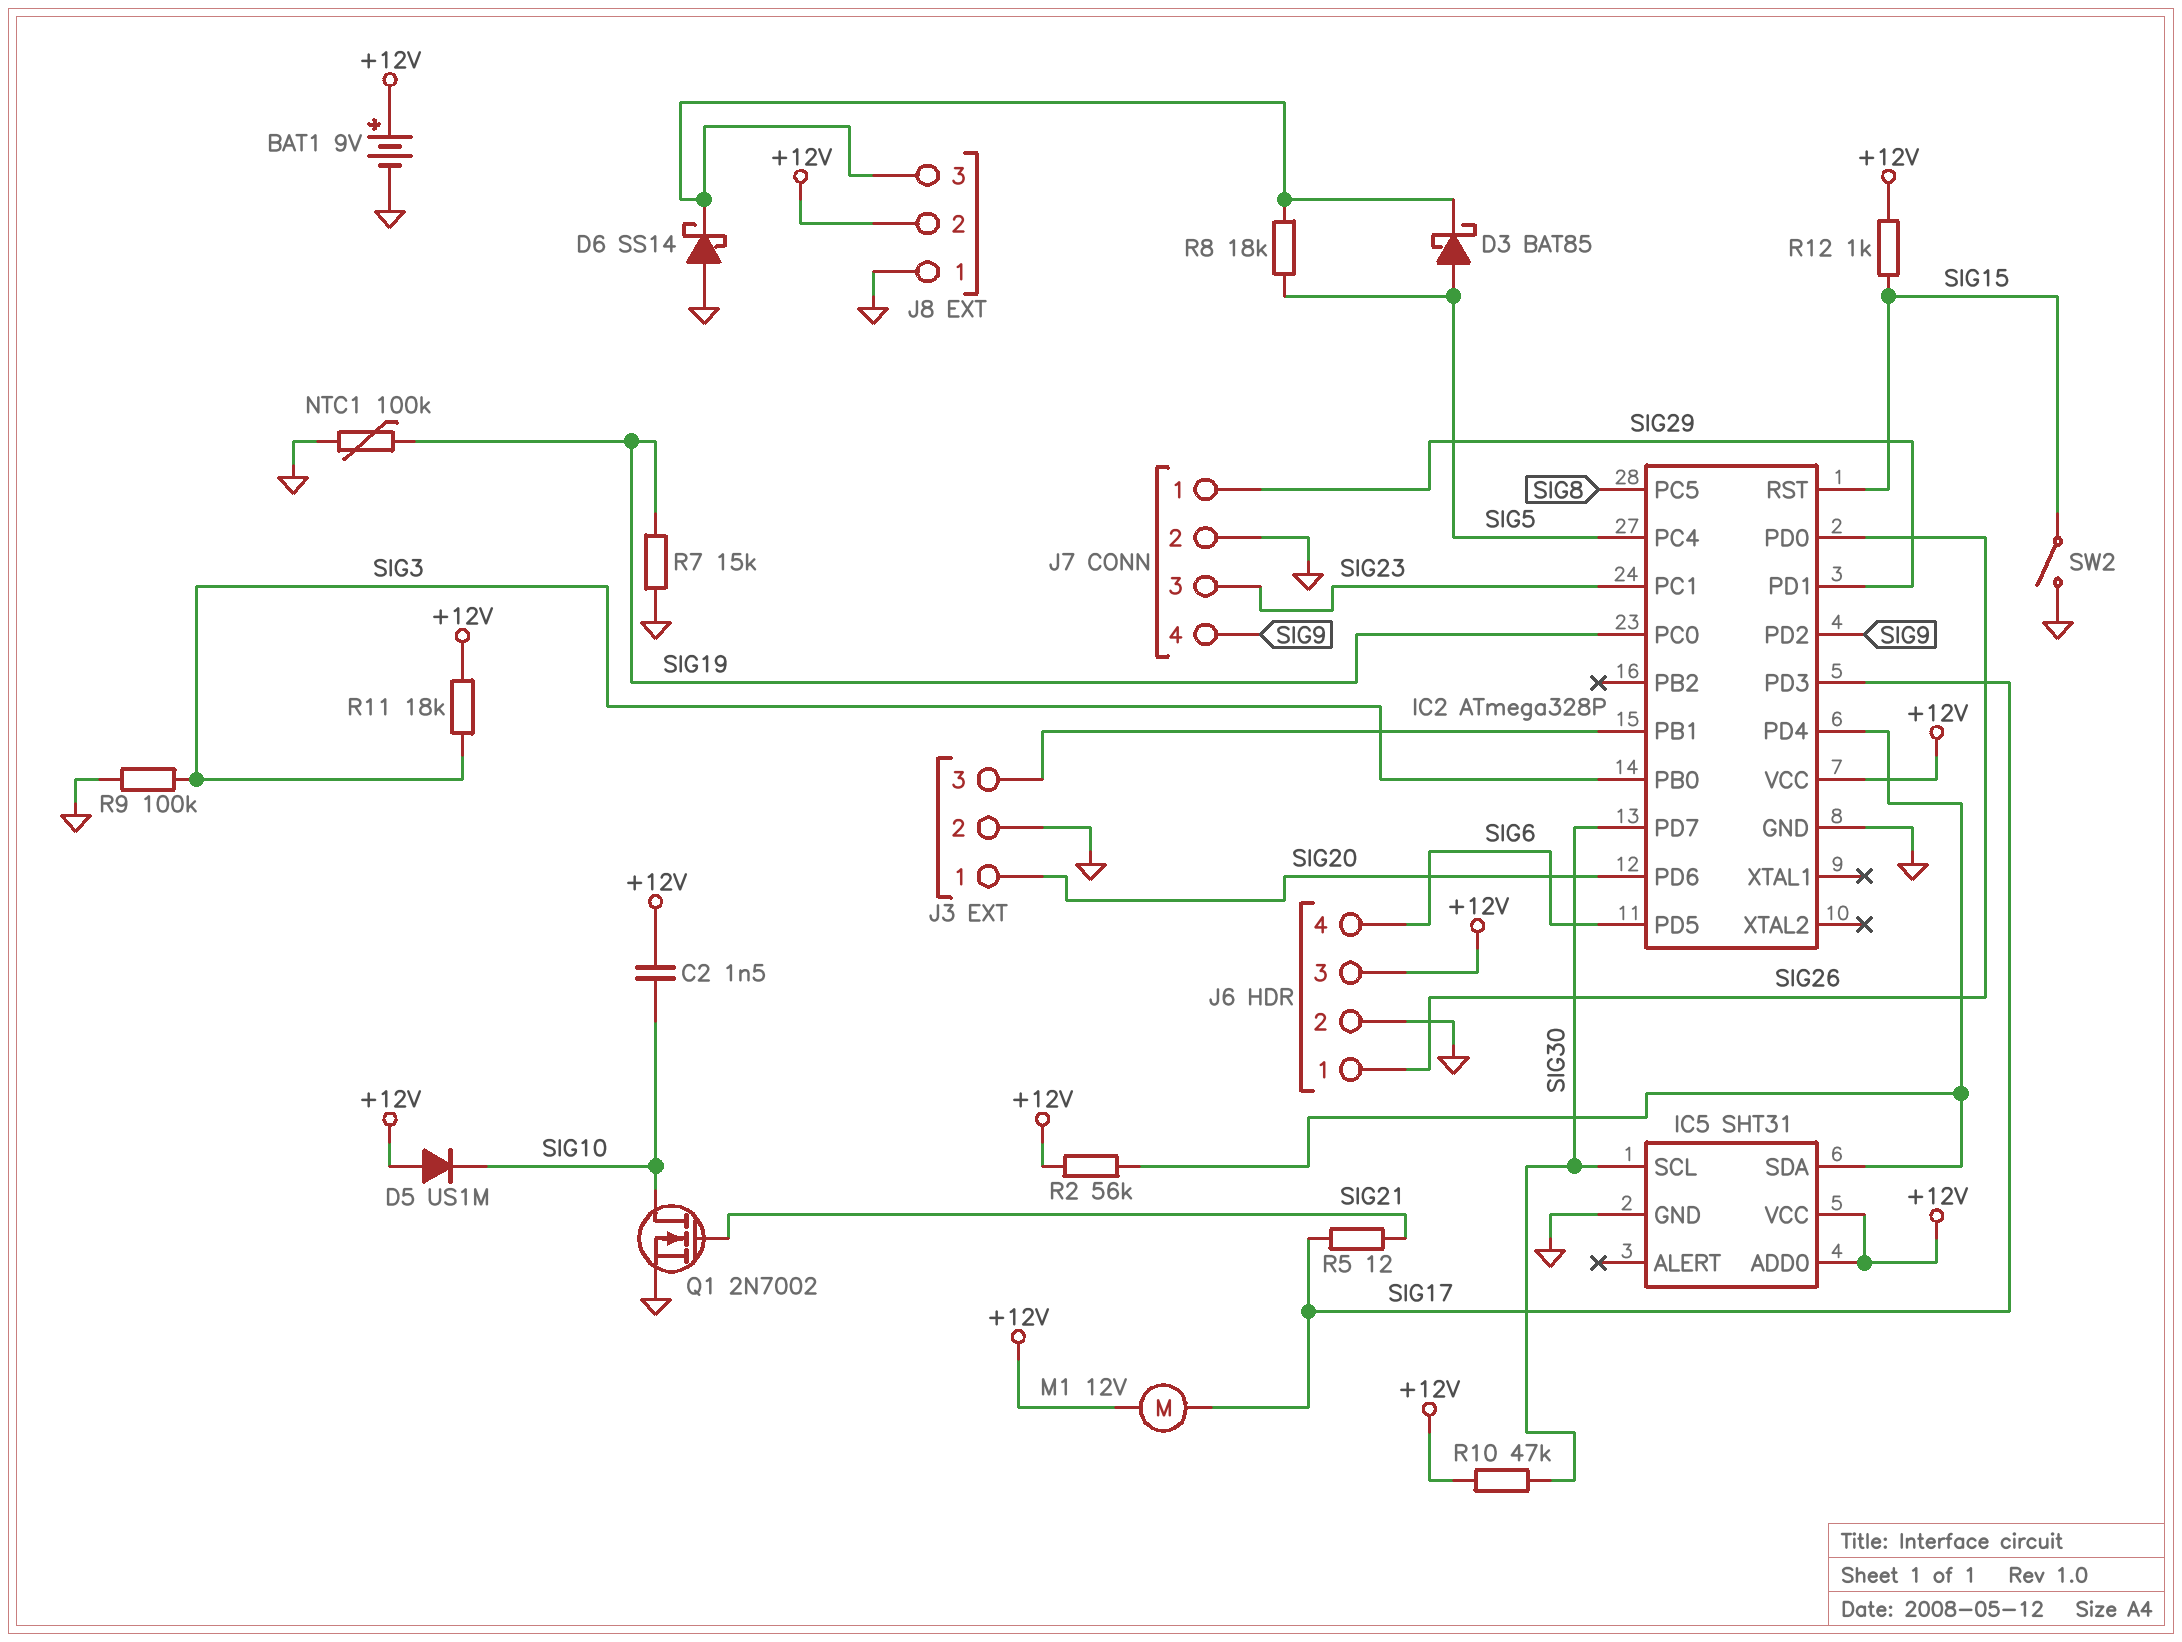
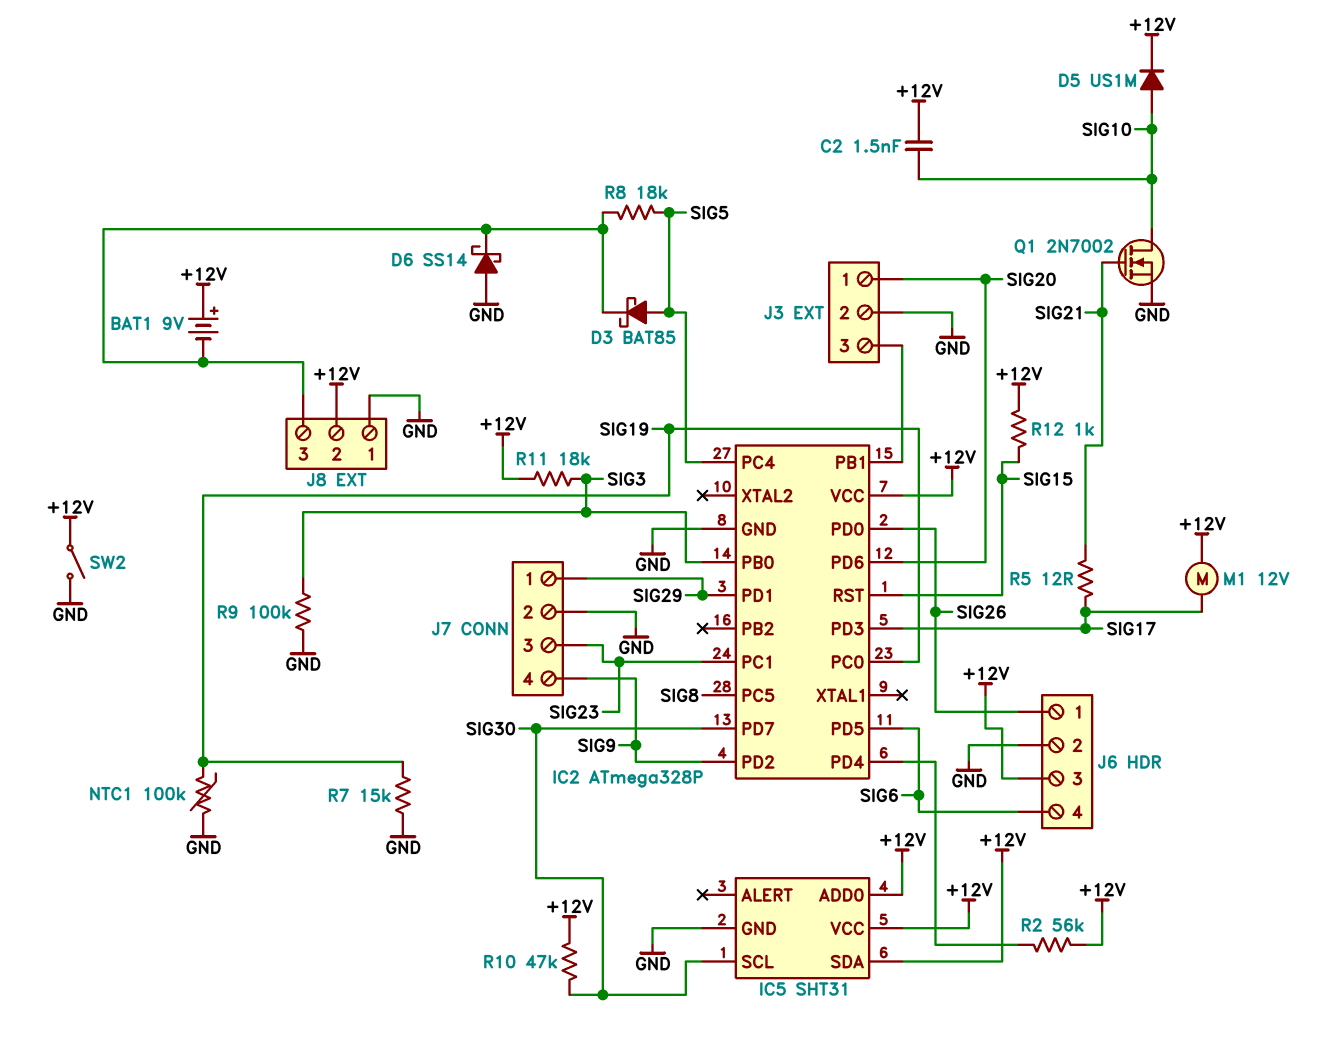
BAT1: 9V (plus +12V, minus GND) -> 9V (plus +12V, minus J8/3)
D5: diode US1M (A +12V, K SIG10) -> diode US1M (A SIG10, K +12V)
IC5 pin SDA: IC2/PD4 -> +12V
SW2: switch (GND, SIG15) -> switch (+12V, GND)

